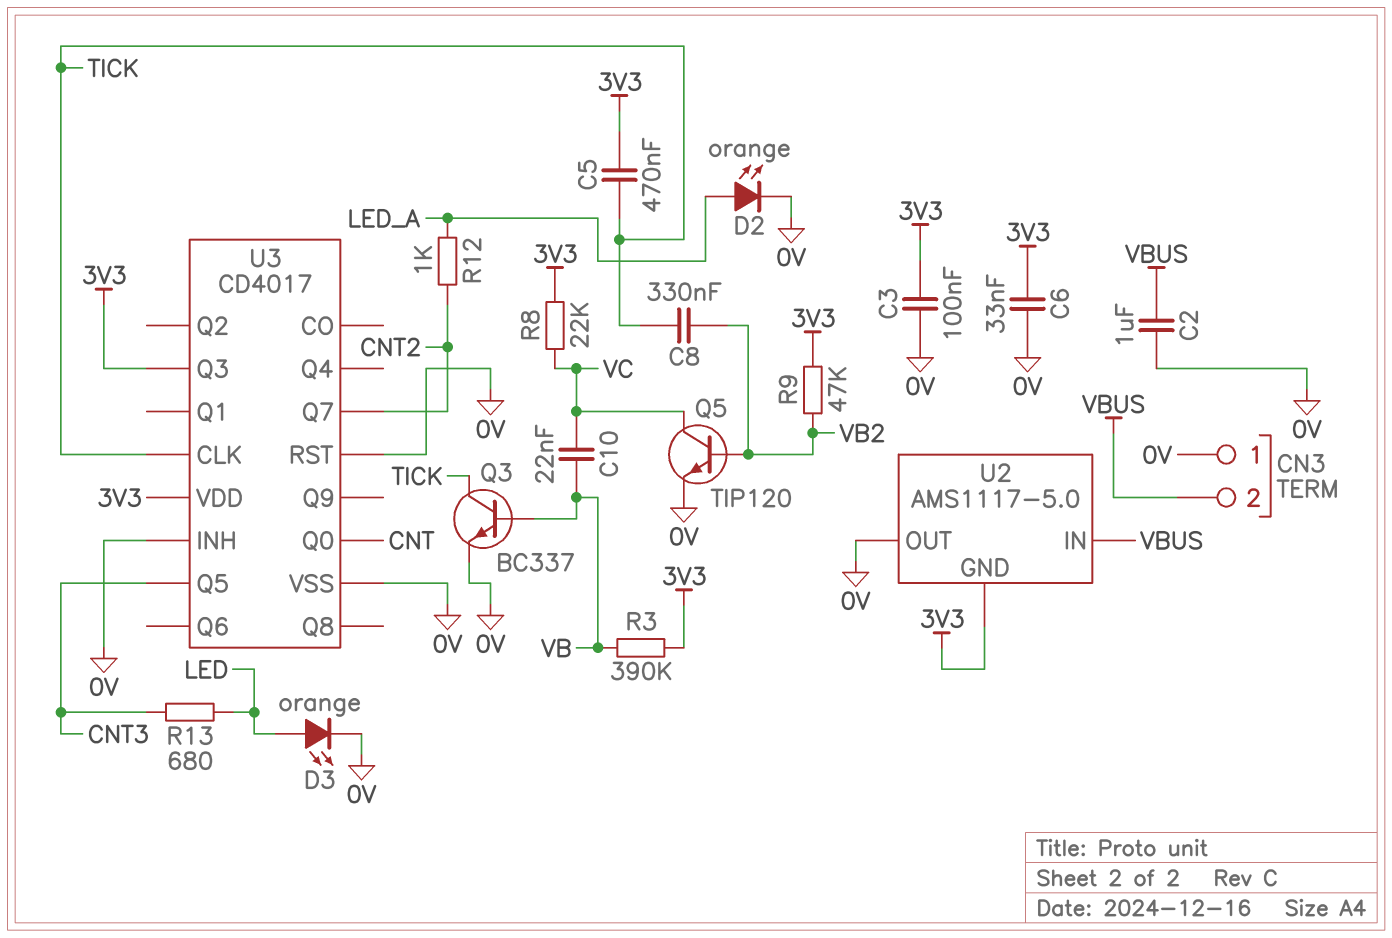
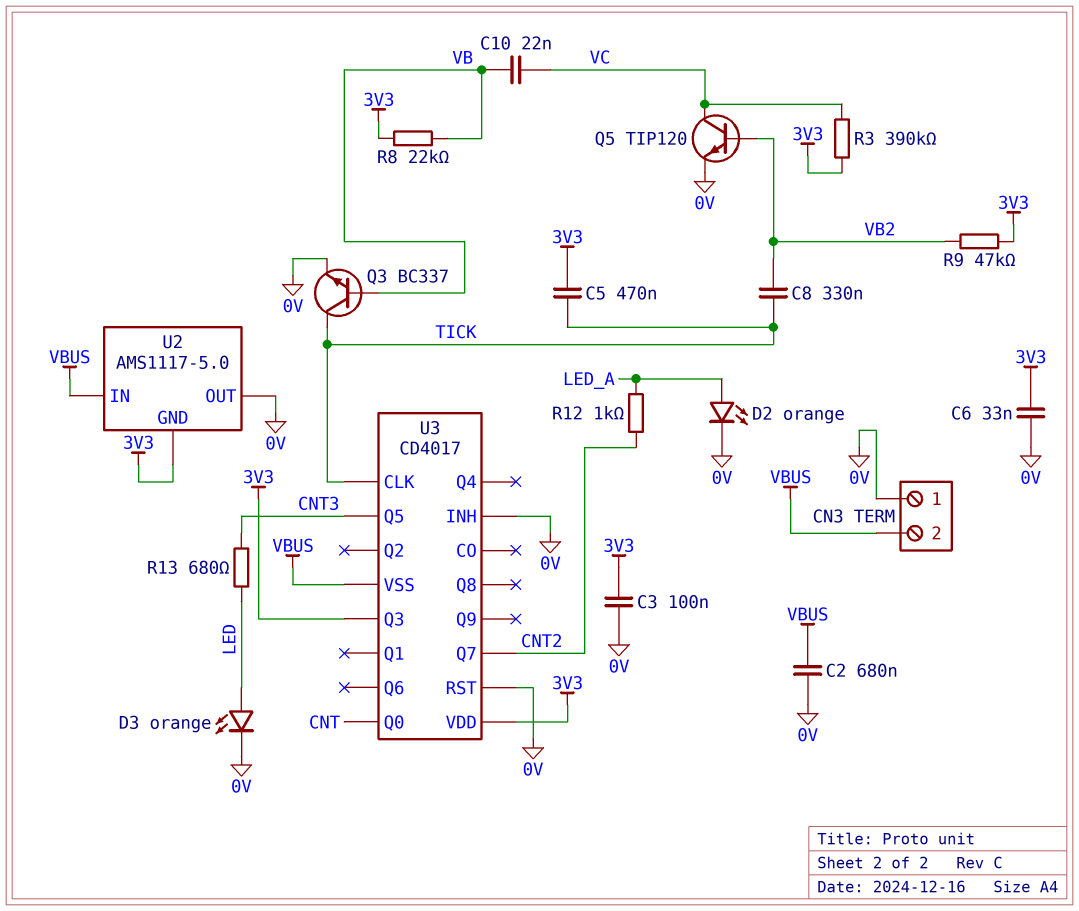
C2: 1uF (0V, VBUS) -> 680nF (0V, VBUS)
R3: 390k (3V3, VB) -> 390k (3V3, VC)
R8: 22k (3V3, VC) -> 22k (3V3, VB)
U3 pin VSS: 0V -> VBUS

